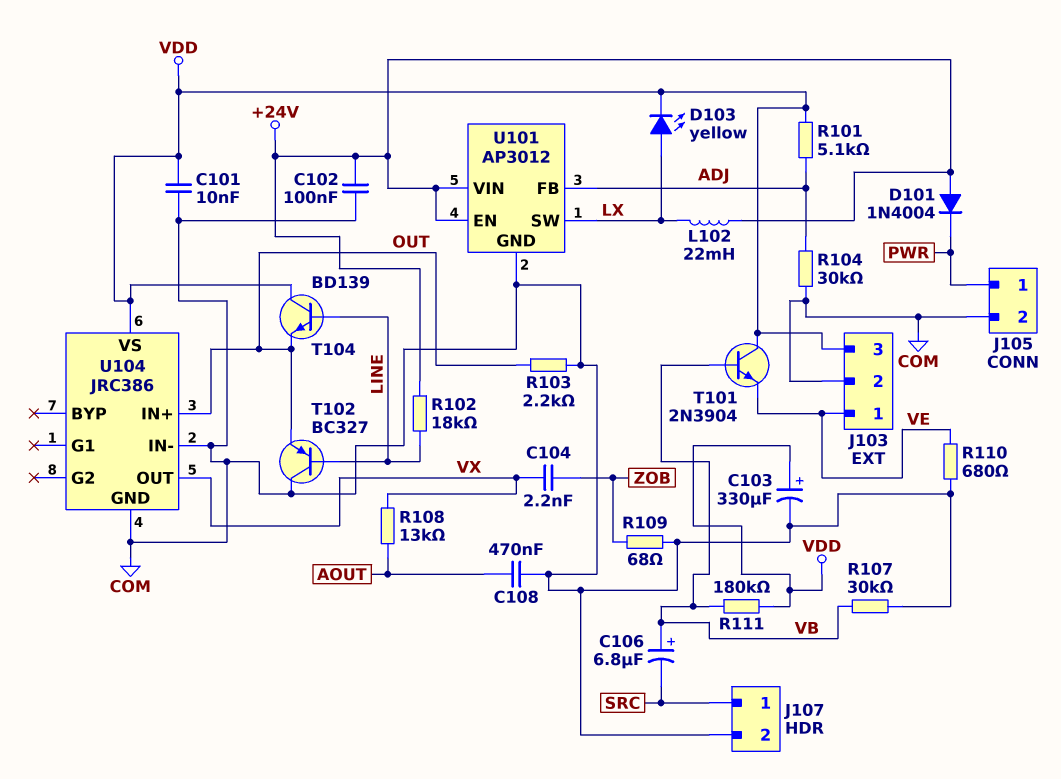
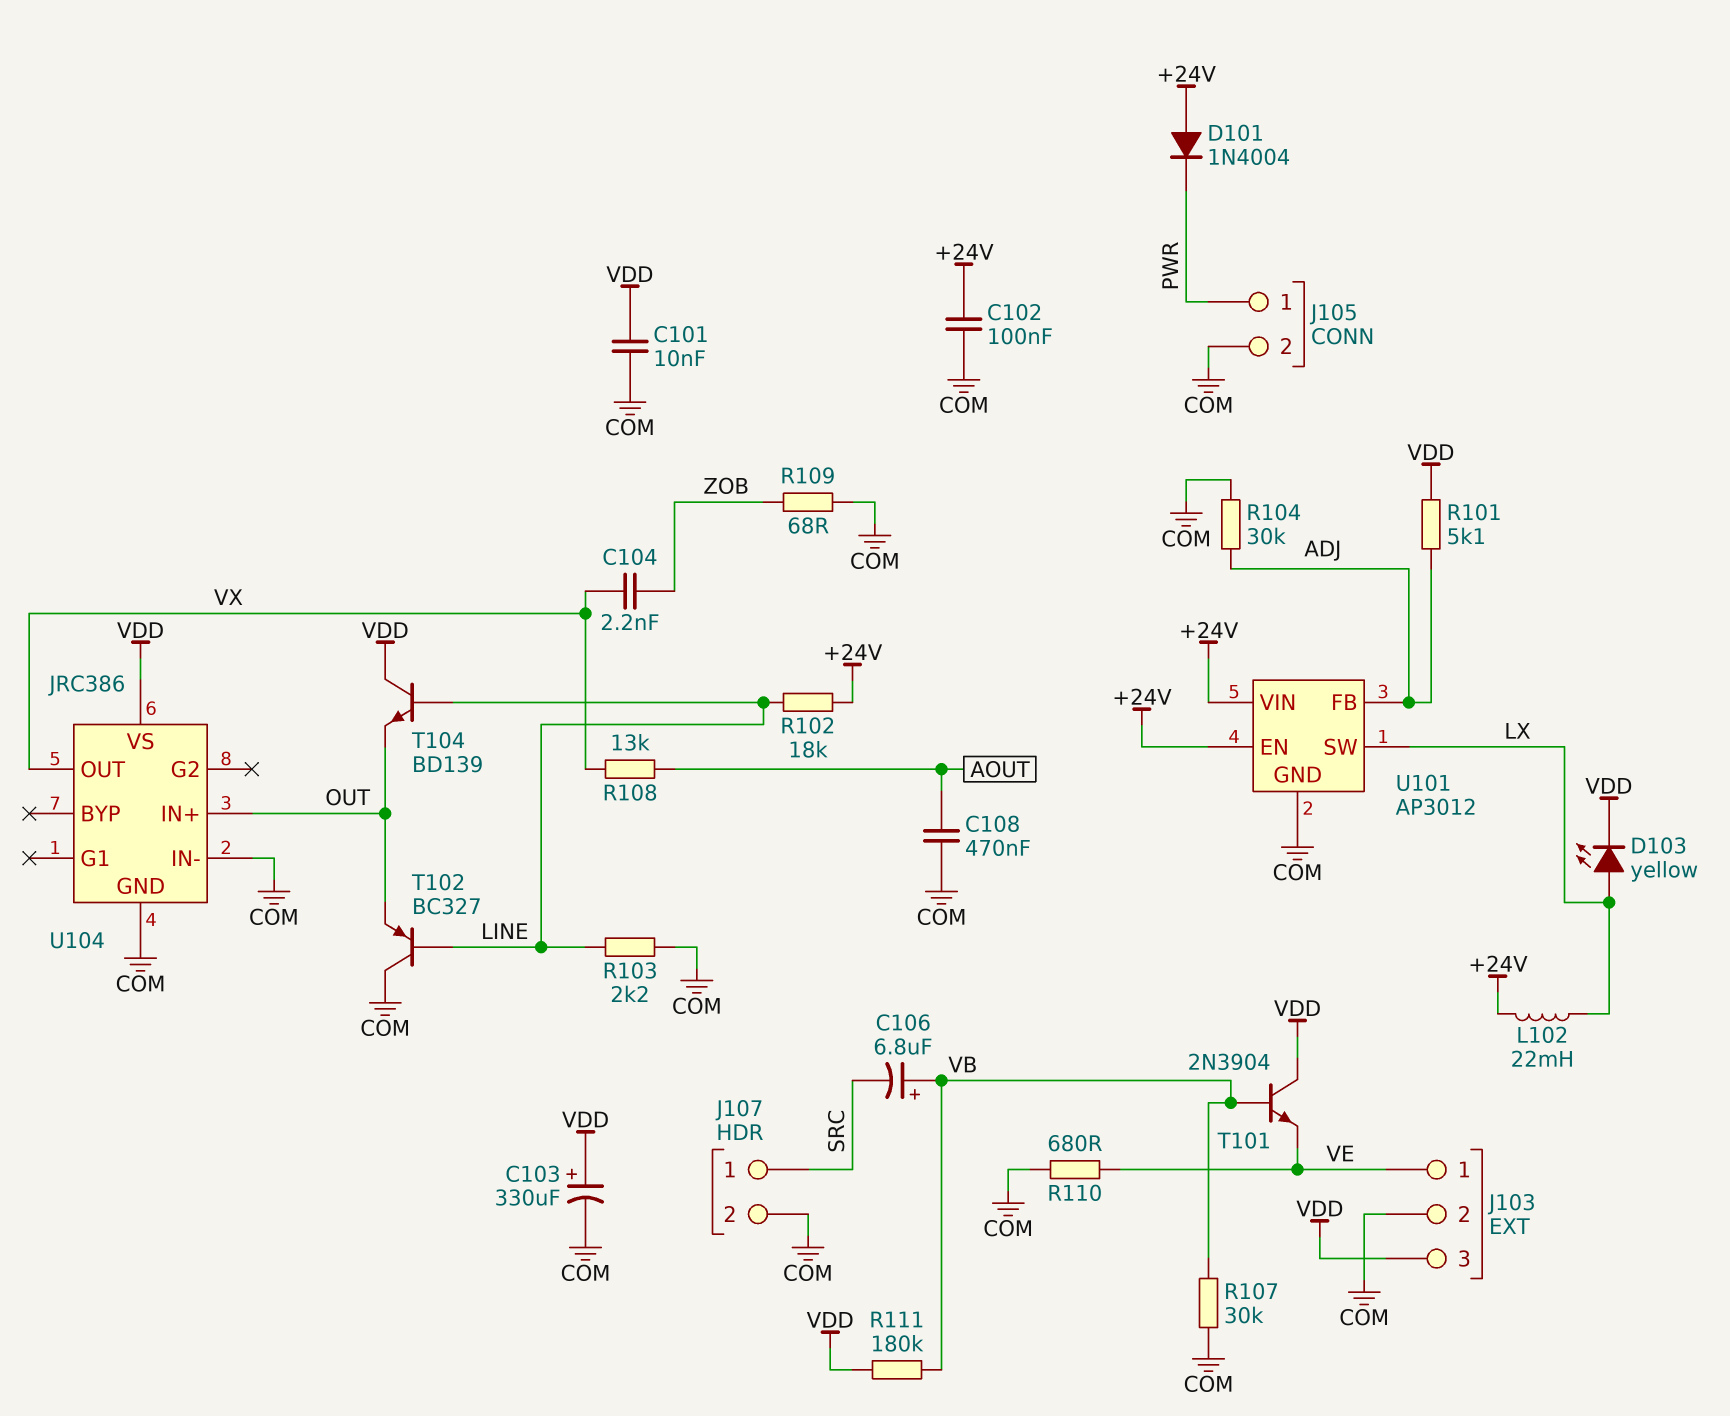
R103: 2.2k (COM, OUT) -> 2.2k (COM, LINE)

